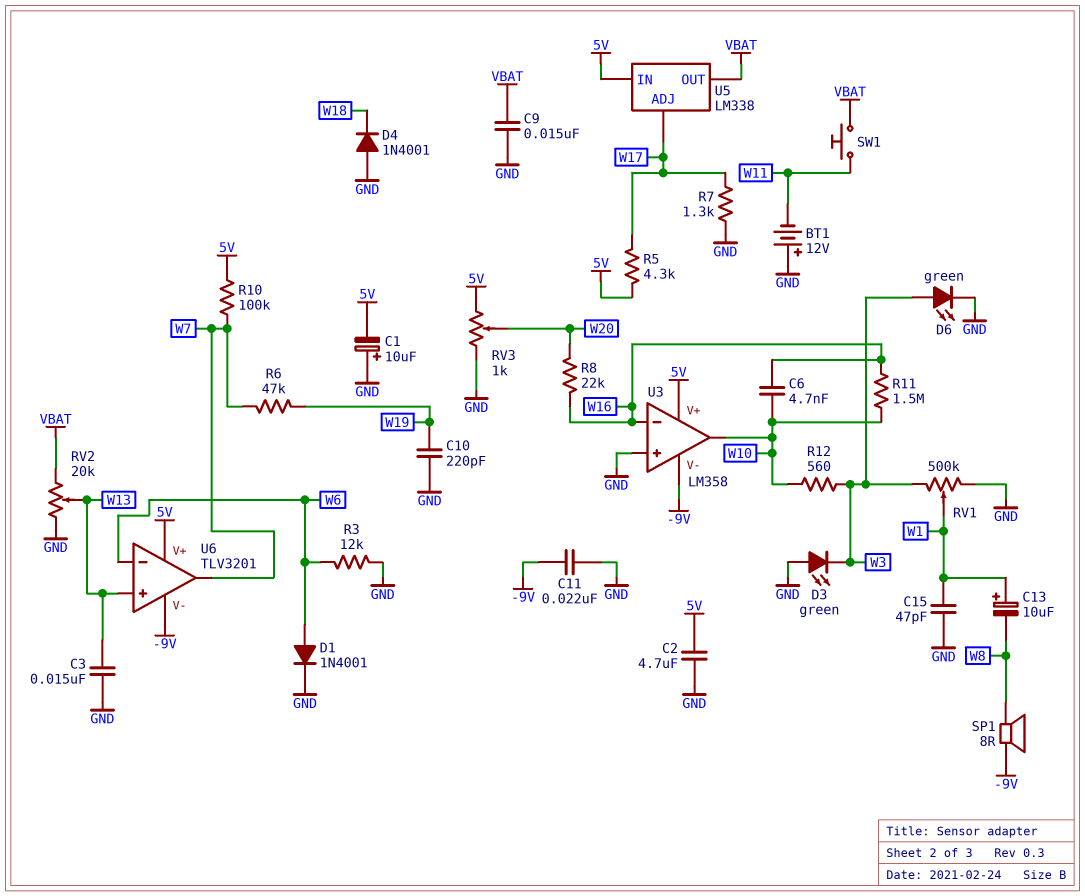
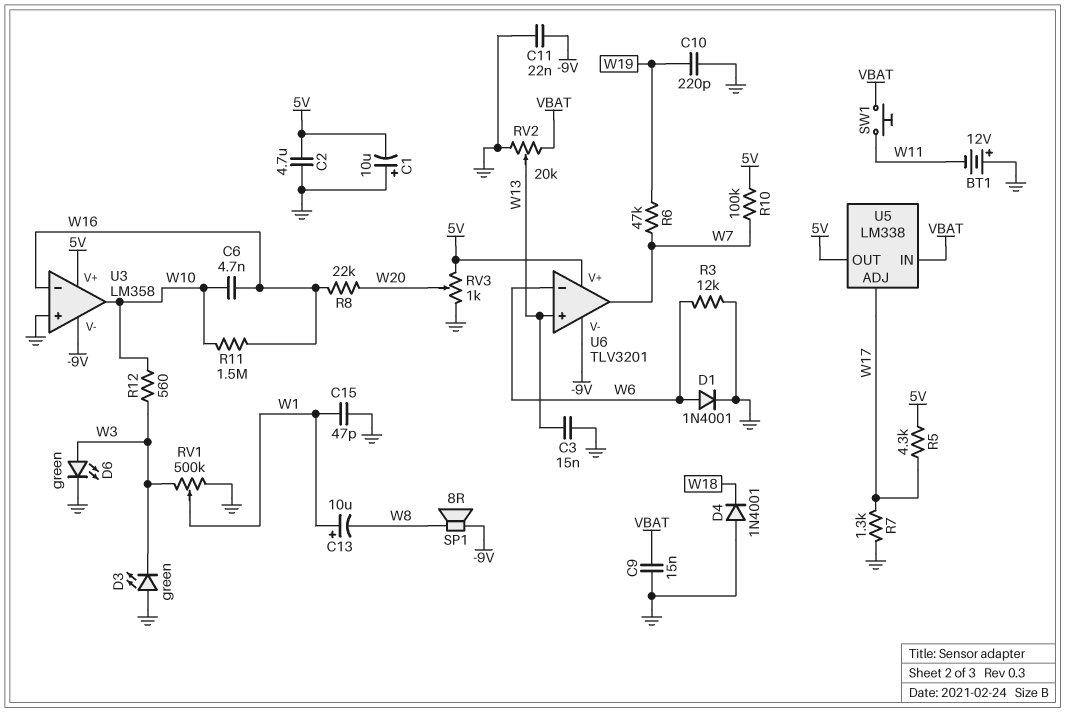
U5 pin IN: 5V -> VBAT
U5 pin OUT: VBAT -> 5V

